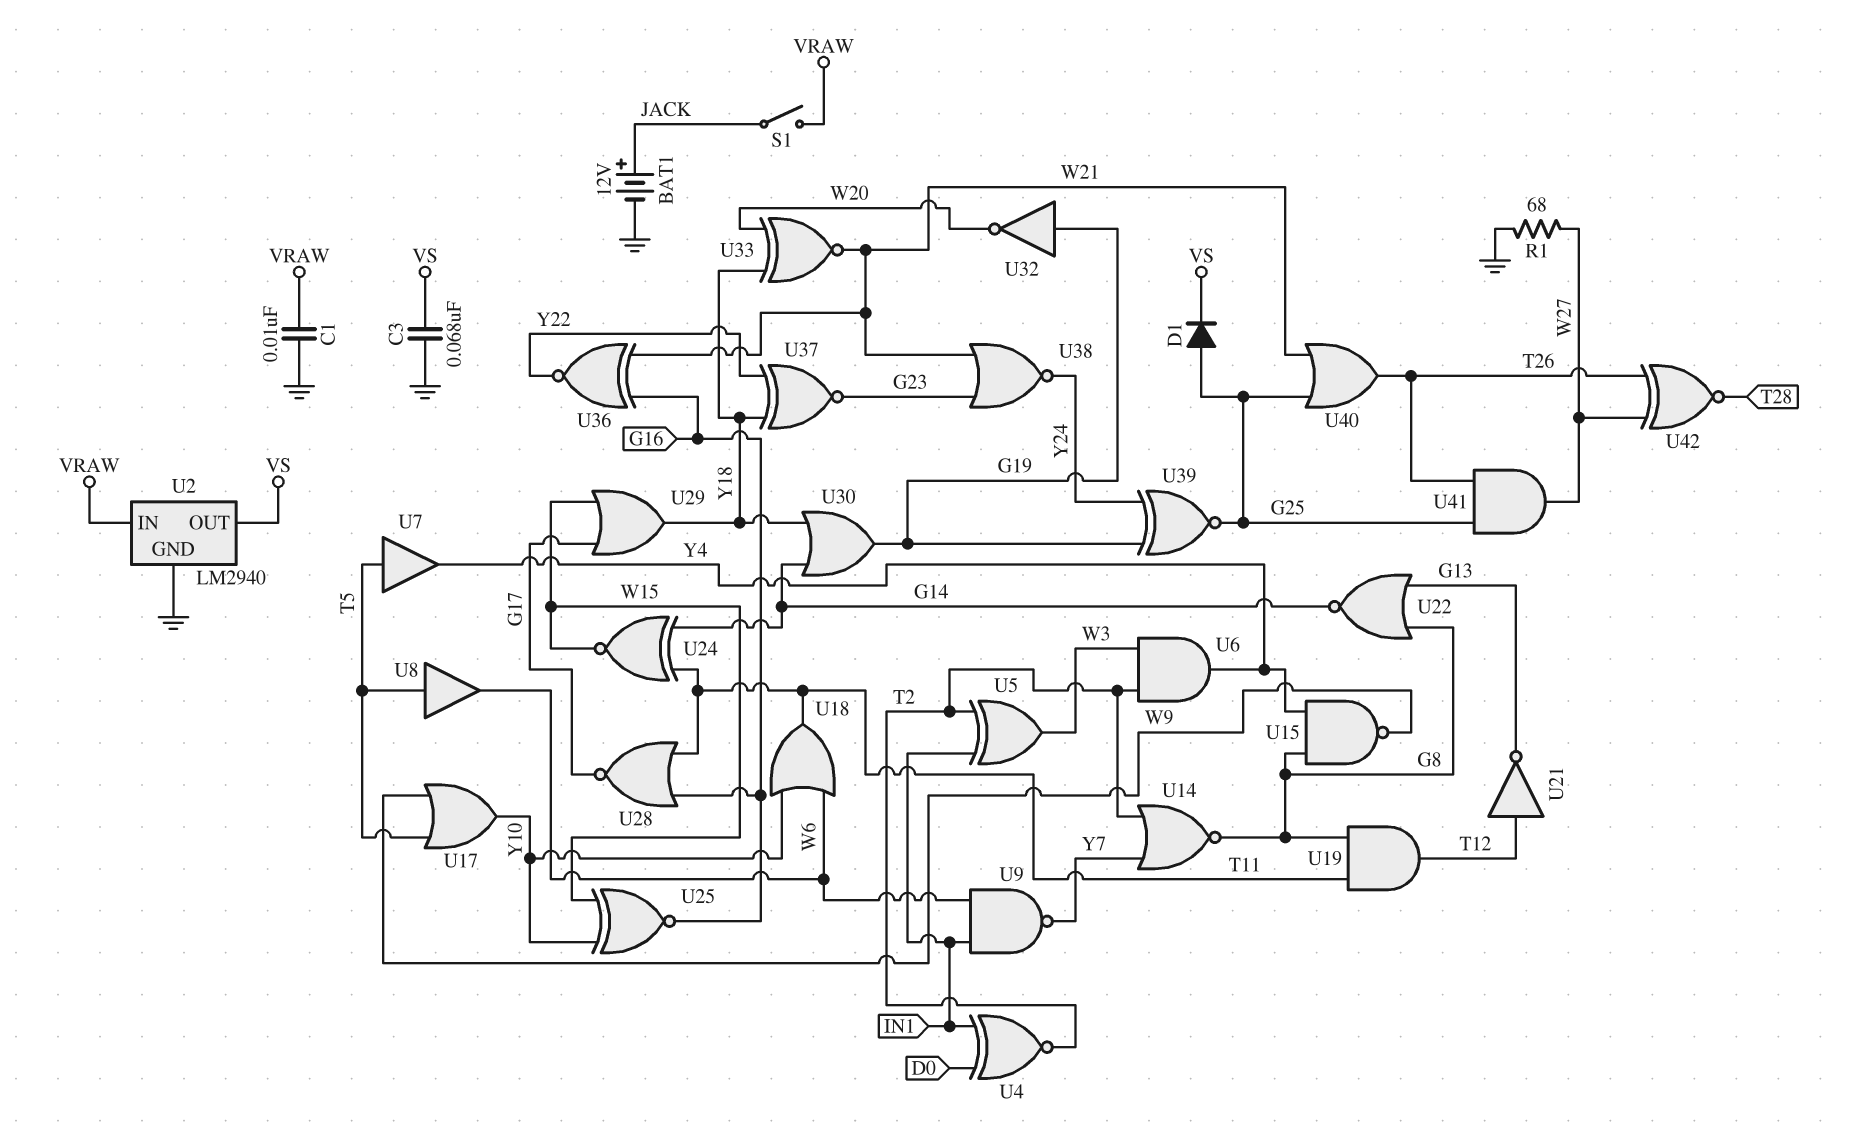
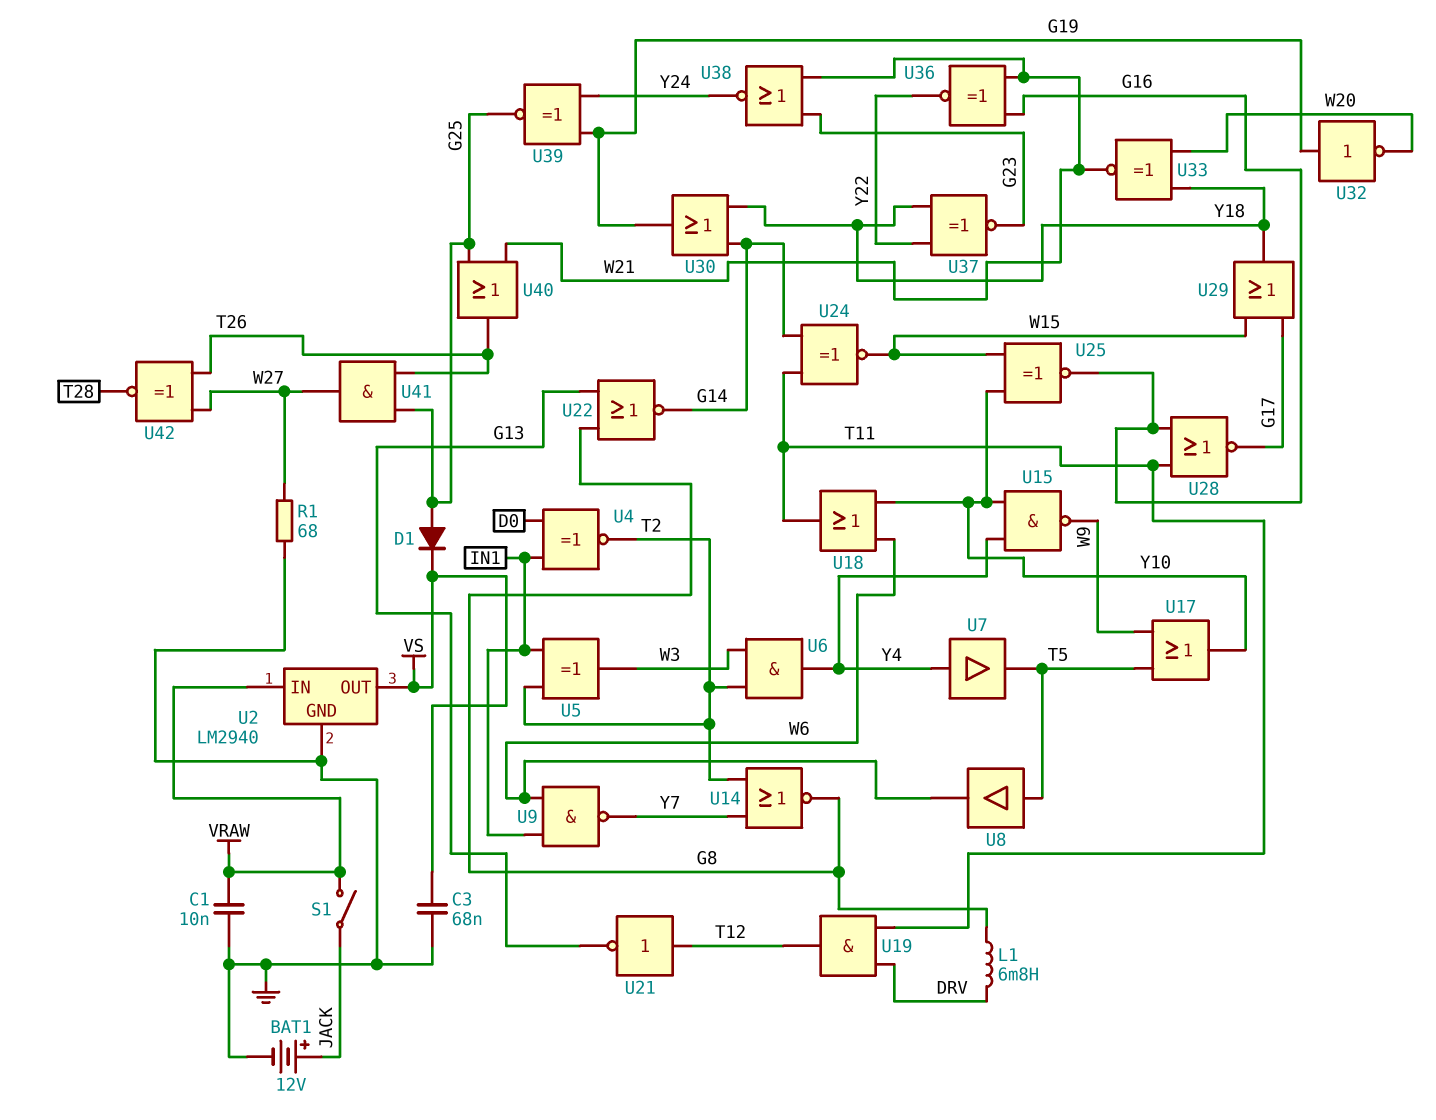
L1: none -> 6.8mH (DRV, G8)
U7: buffer (in T5, out Y4) -> buffer (in Y4, out T5)
U15: NAND (in G8, in Y4, out W9) -> NAND (in Y4, in Y10, out W9)
U19: AND (in G8, in T11, out T12) -> AND (in DRV, in T11, out T12)

